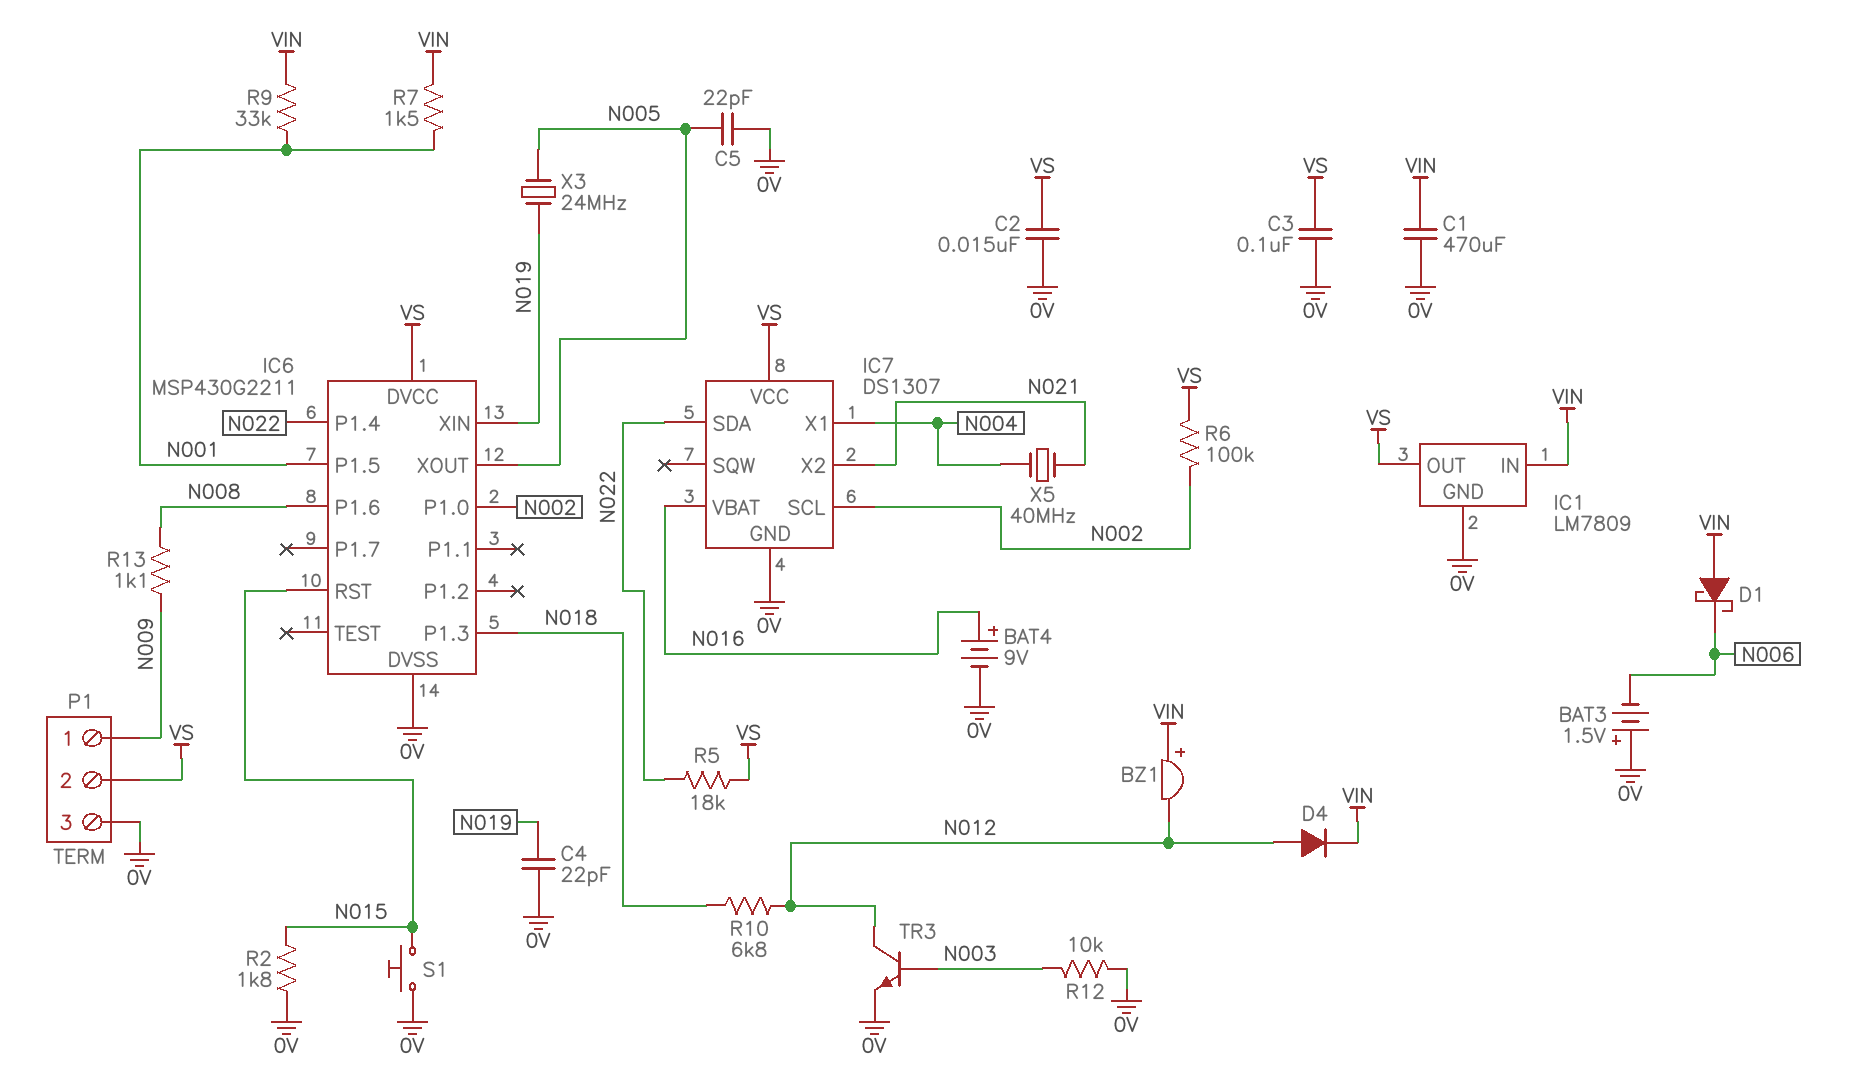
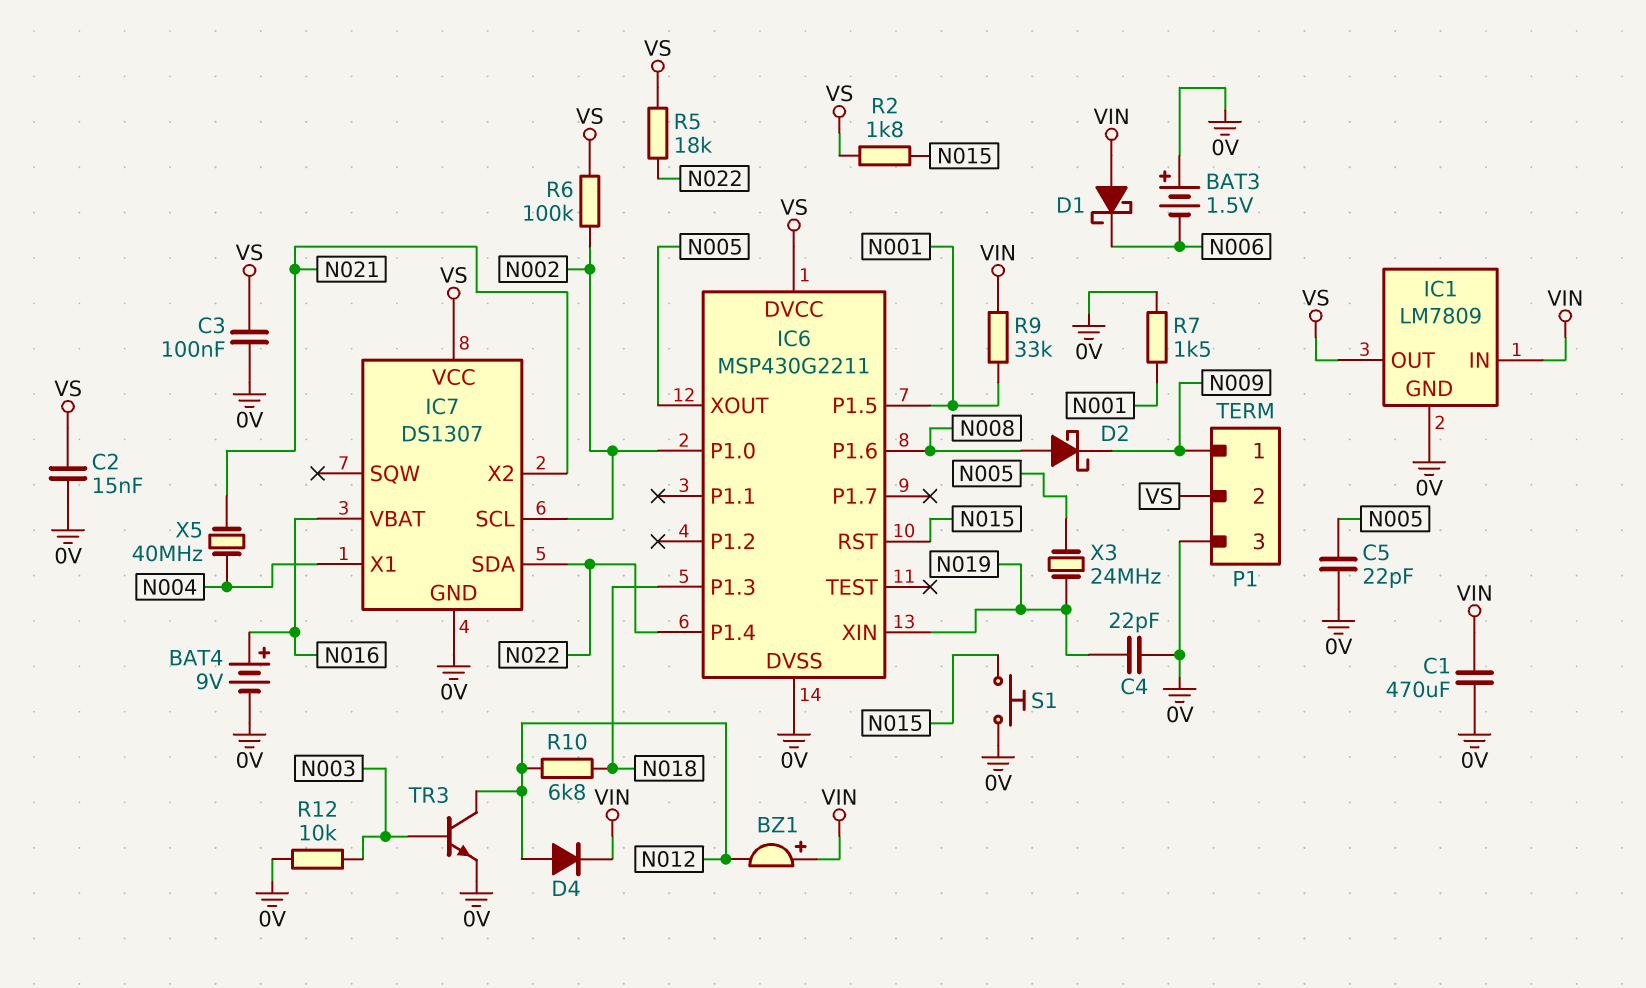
D2: none -> schottky (A N008, K N009)
R2: 1.8k (0V, N015) -> 1.8k (N015, VS)
R7: 1.5k (N001, VIN) -> 1.5k (0V, N001)
R13: 1.1k (N008, N009) -> none

